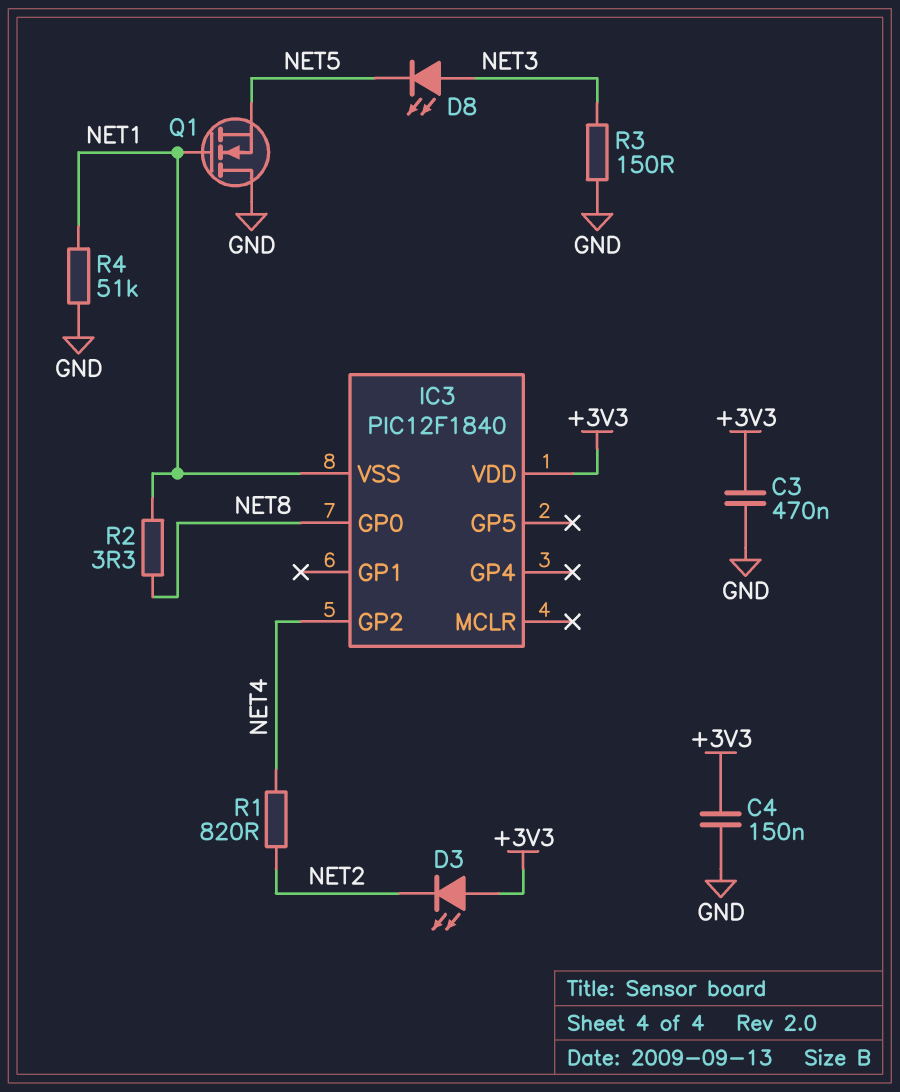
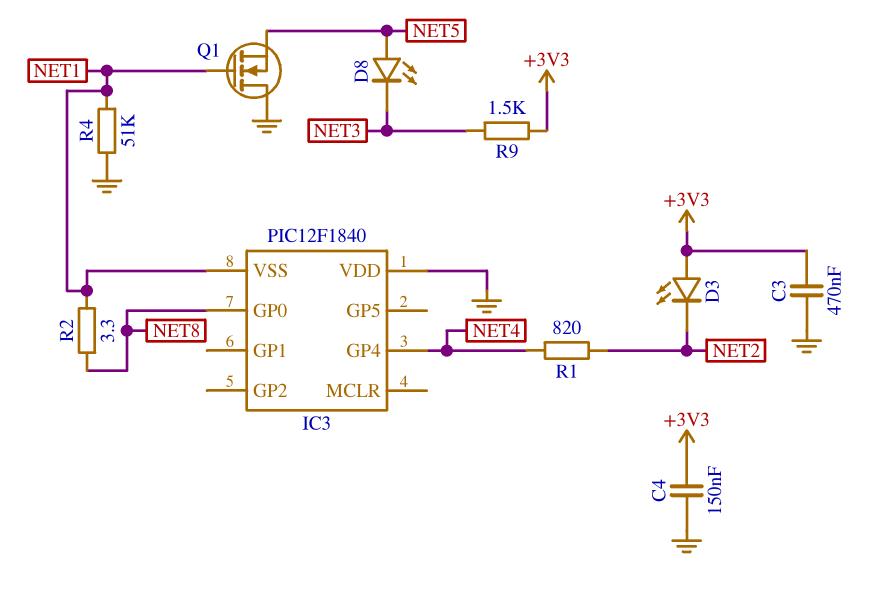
D8: LED (A NET3, K NET5) -> LED (A NET5, K NET3)
IC3 pin GP2: NET4 -> none
IC3 pin GP4: none -> NET4
IC3 pin VDD: +3V3 -> GND
R3: 150 (GND, NET3) -> none
R9: none -> 1.5k (+3V3, NET3)

